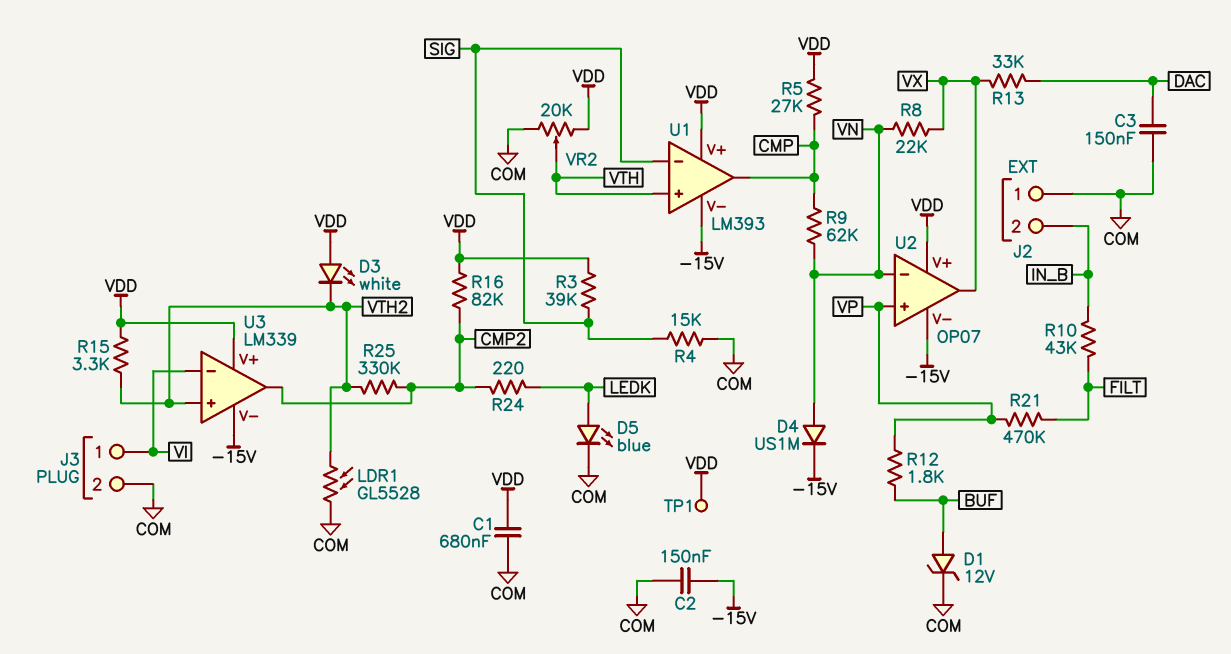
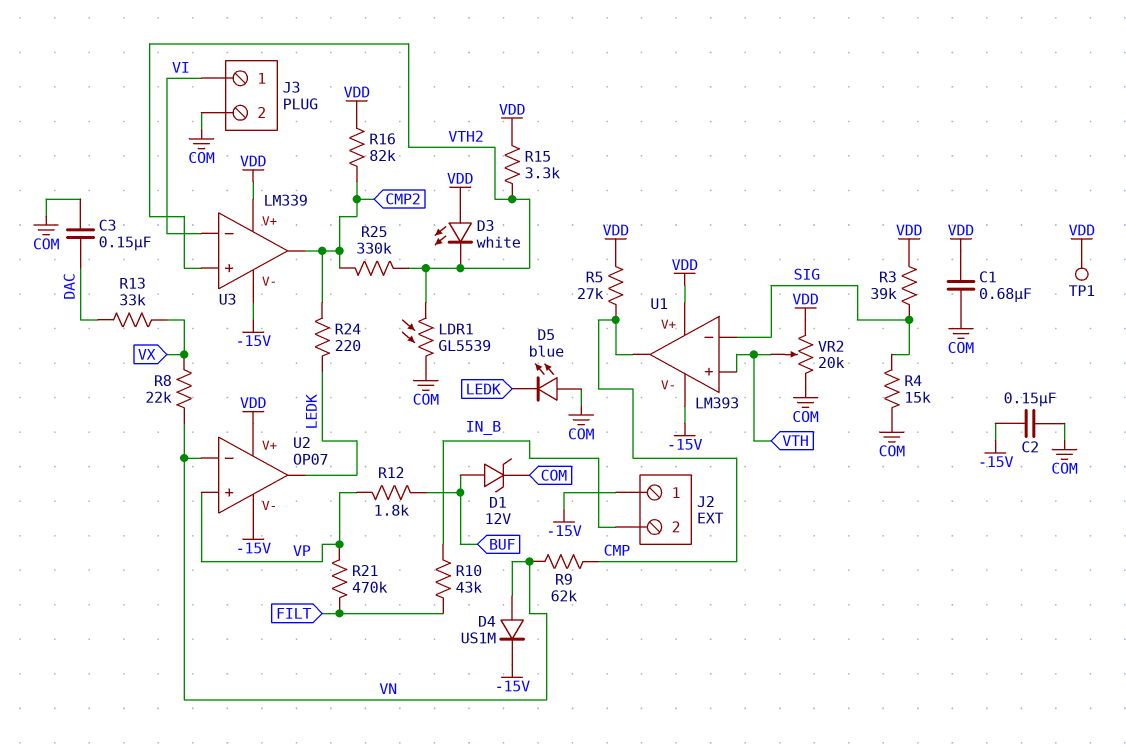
D5: LED blue (A LEDK, K COM) -> LED blue (A COM, K LEDK)
J2 pin 1: COM -> -15V
LDR1: GL5528 (COM, VTH2) -> GL5539 (COM, VTH2)
U2 pin out: VX -> LEDK

